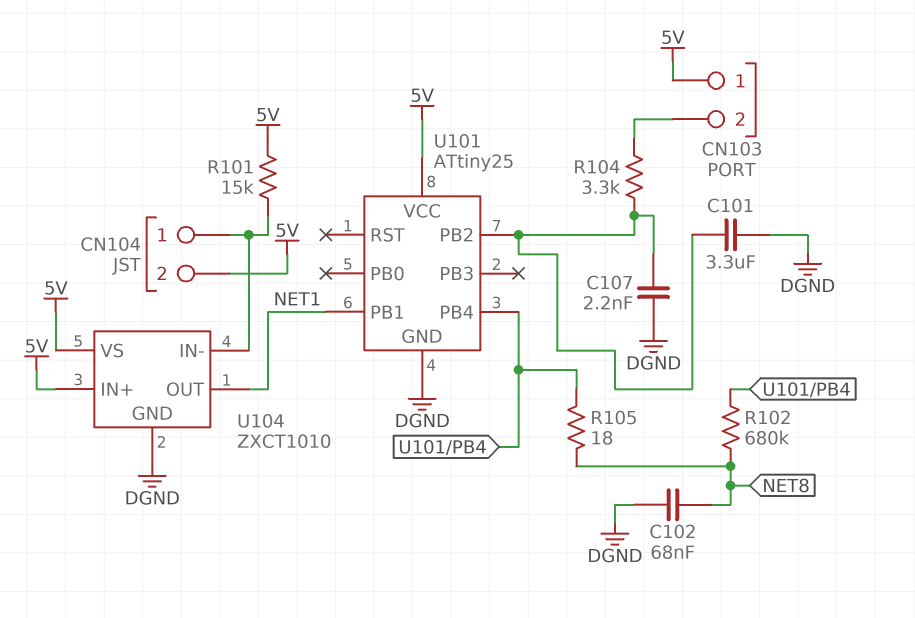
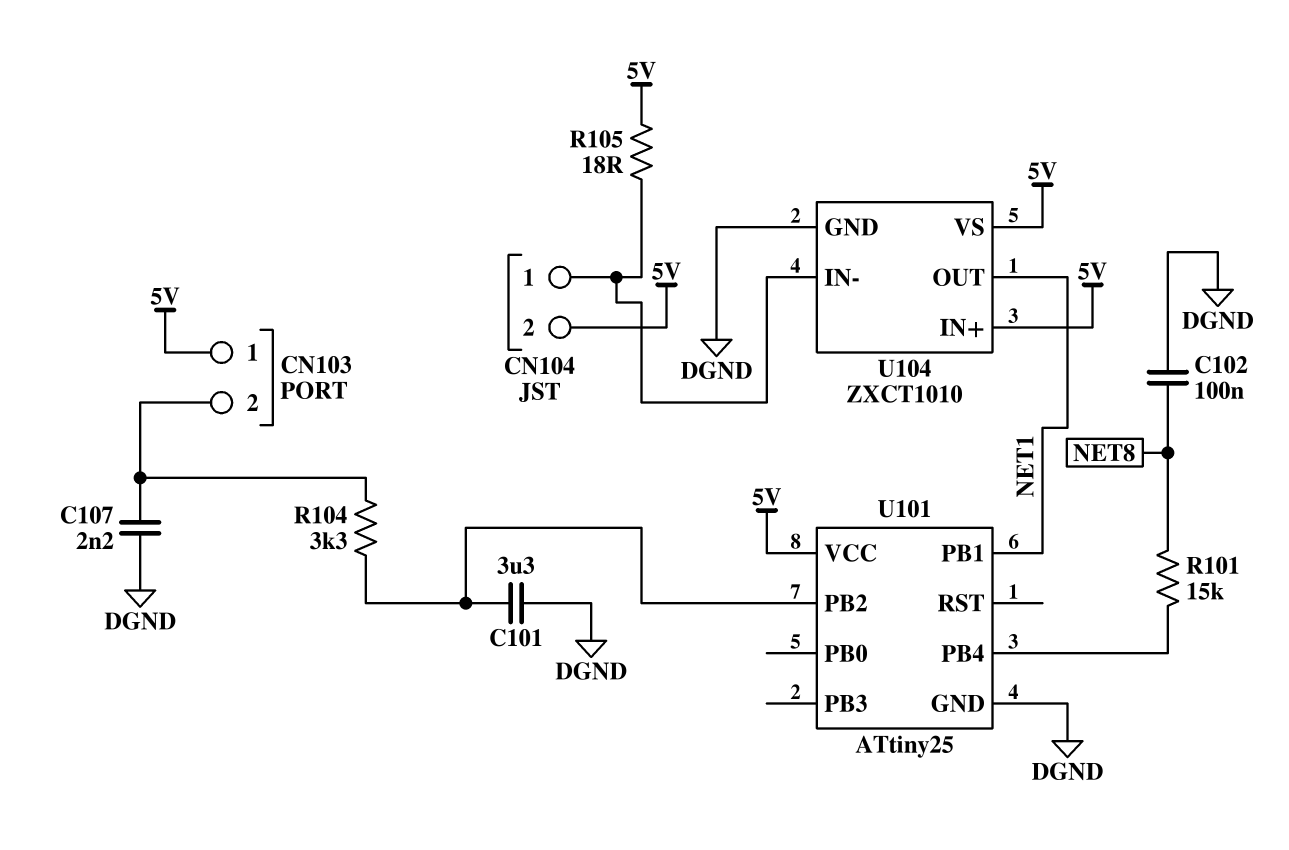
C102: 68nF (DGND, NET8) -> 100nF (DGND, NET8)
C107: 2.2nF (DGND, U101/PB2) -> 2.2nF (CN103/2, DGND)
R101: 15k (5V, CN104/1) -> 15k (NET8, U101/PB4)
R102: 680k (NET8, U101/PB4) -> none
R105: 18 (NET8, U101/PB4) -> 18 (5V, CN104/1)

